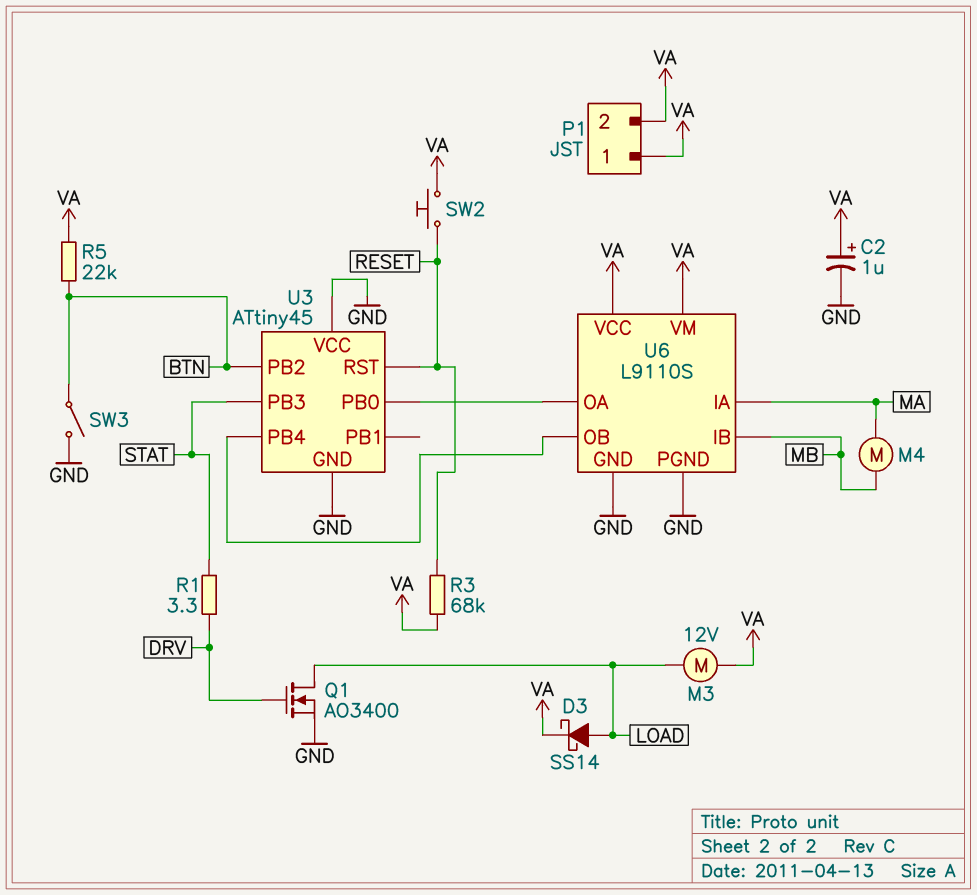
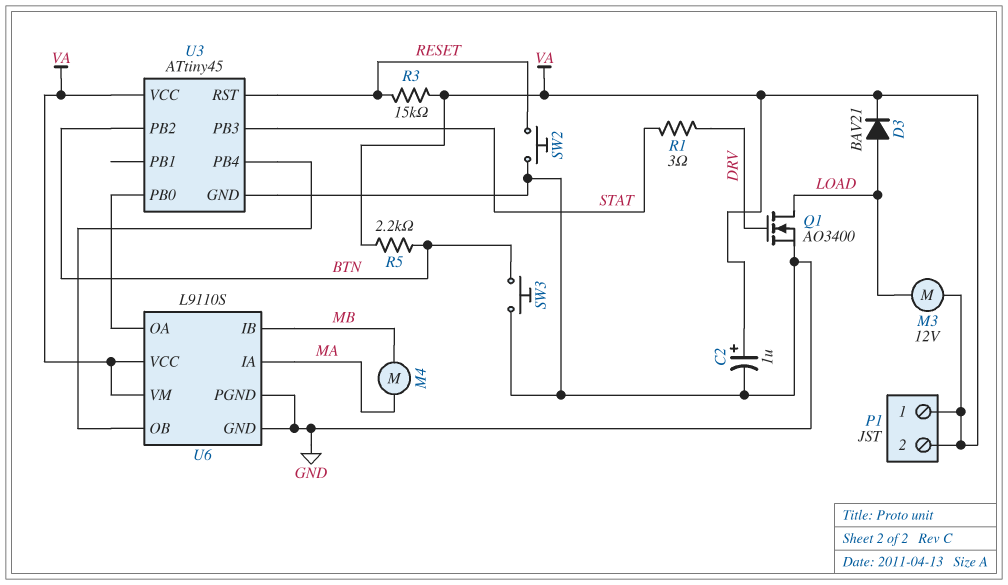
D3: schottky SS14 (A LOAD, K VA) -> diode BAV21 (A LOAD, K VA)
R1: 3.3 (DRV, STAT) -> 3 (DRV, STAT)
R3: 68k (RESET, VA) -> 15k (RESET, VA)
R5: 22k (BTN, VA) -> 2.2k (BTN, VA)
SW2: button (RESET, VA) -> button (GND, RESET)
SW3: switch (BTN, GND) -> button (BTN, GND)
U3 pin VCC: GND -> VA

